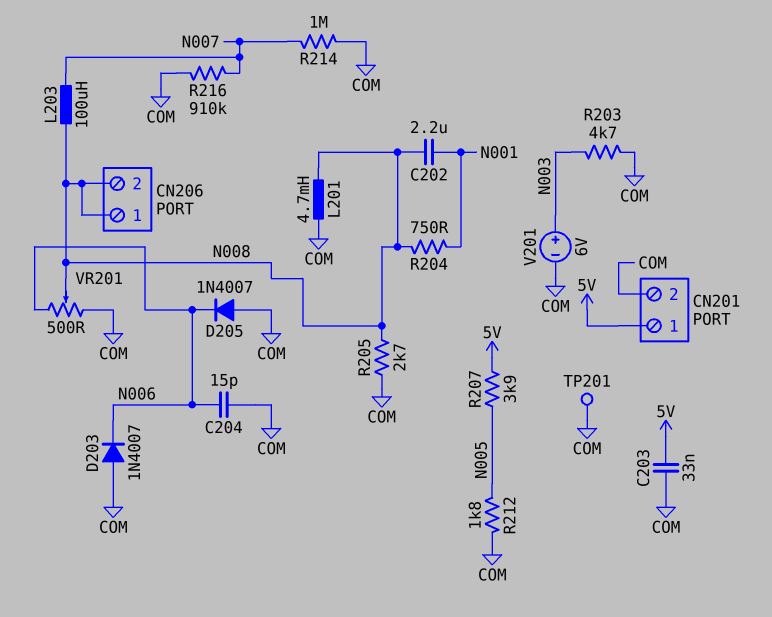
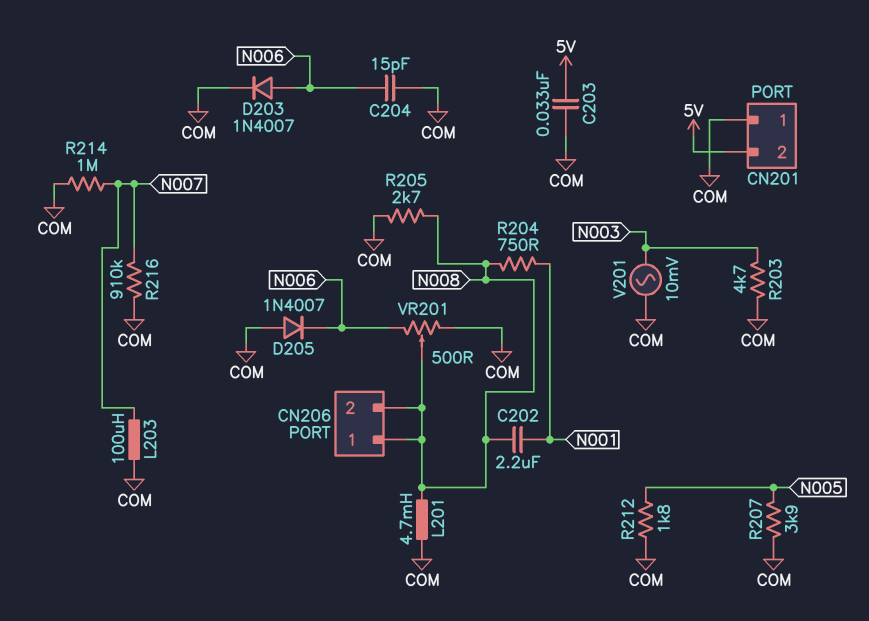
CN201 pin 1: 5V -> COM
CN201 pin 2: COM -> 5V
D203: diode 1N4007 (A COM, K N006) -> diode 1N4007 (A N006, K COM)
L203: 100uH (N007, N008) -> 100uH (COM, N007)
R207: 3.9k (5V, N005) -> 3.9k (COM, N005)
TP201: test point (COM) -> none
V201: 6V (plus N003, minus COM) -> AC 10mV (COM, N003)

